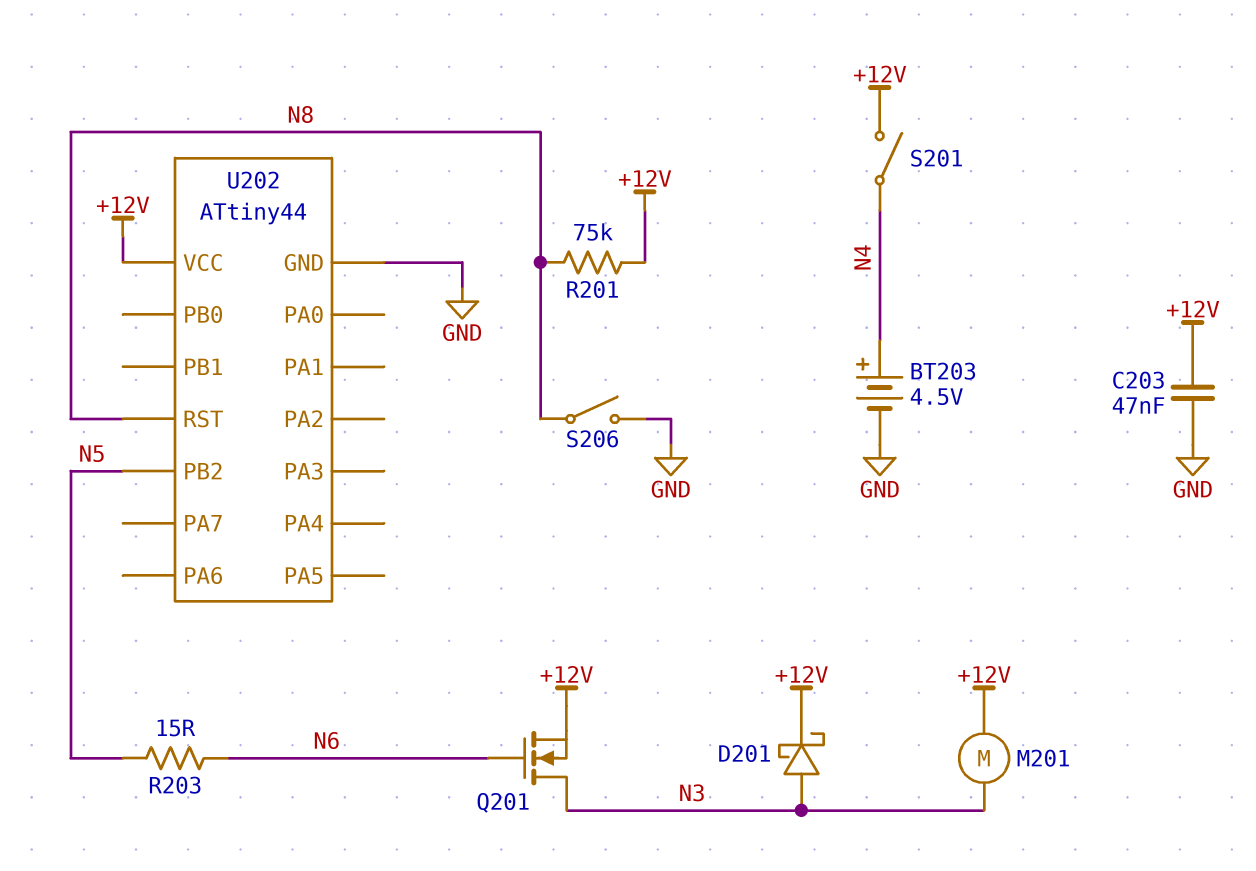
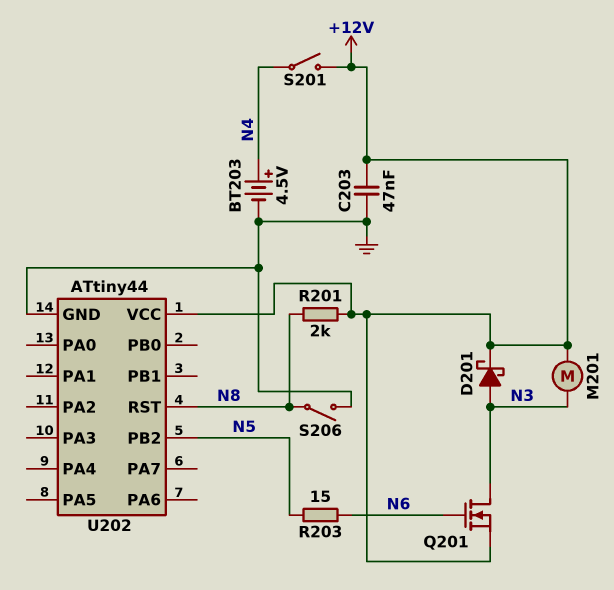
R201: 75k (+12V, N8) -> 2k (+12V, N8)

